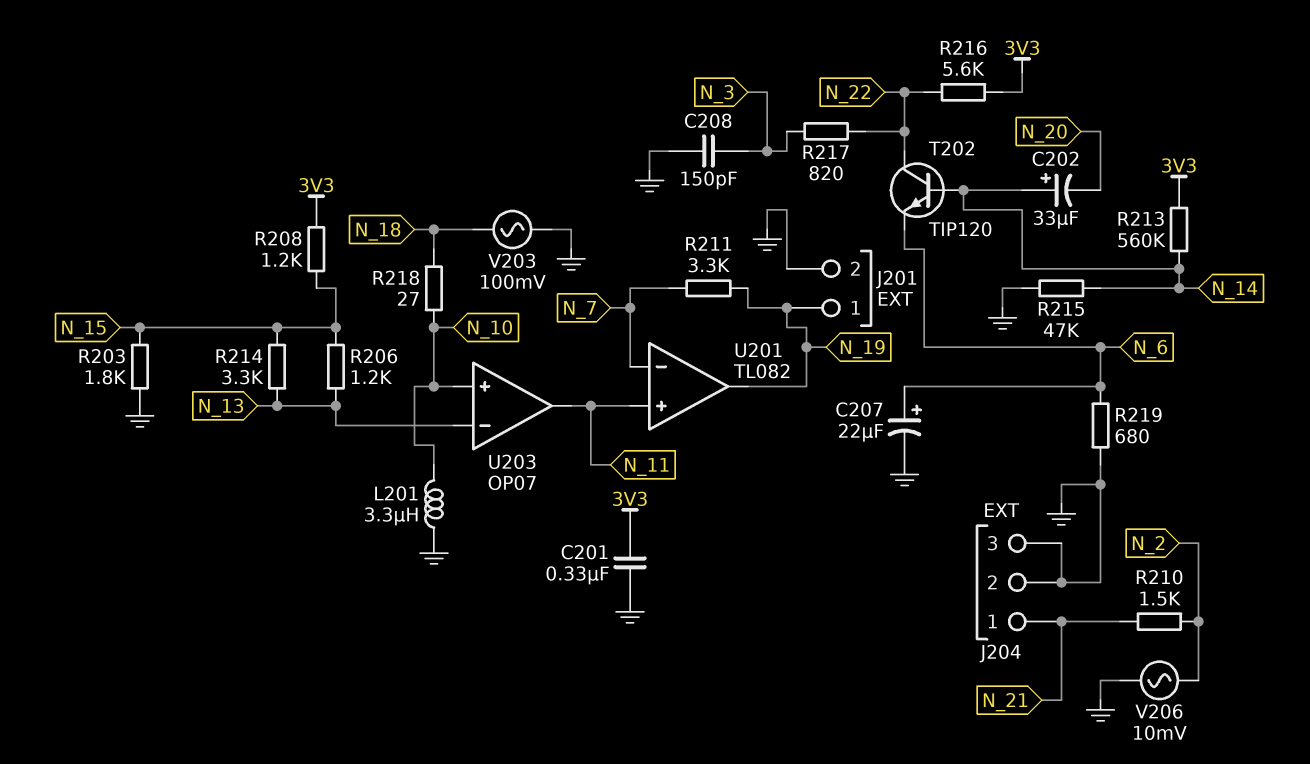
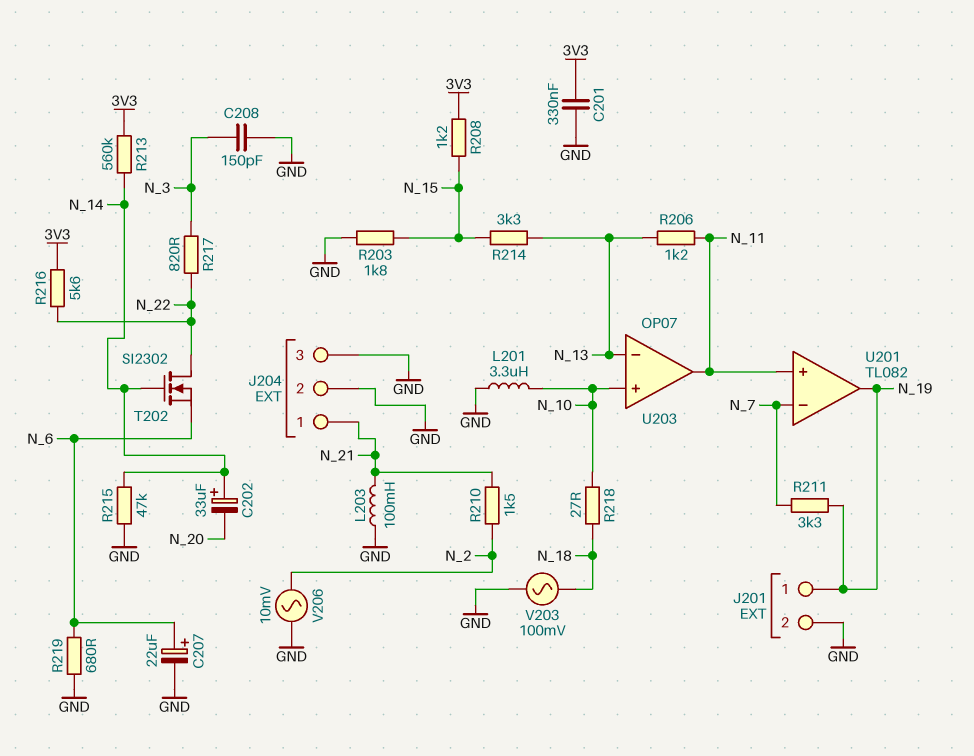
L203: none -> 100mH (GND, N_21)
R206: 1.2k (N_13, N_15) -> 1.2k (N_11, N_13)
T202: NPN TIP120 (B N_14, C N_22, E N_6) -> NMOS SI2302 (G N_14, D N_22, S N_6)

